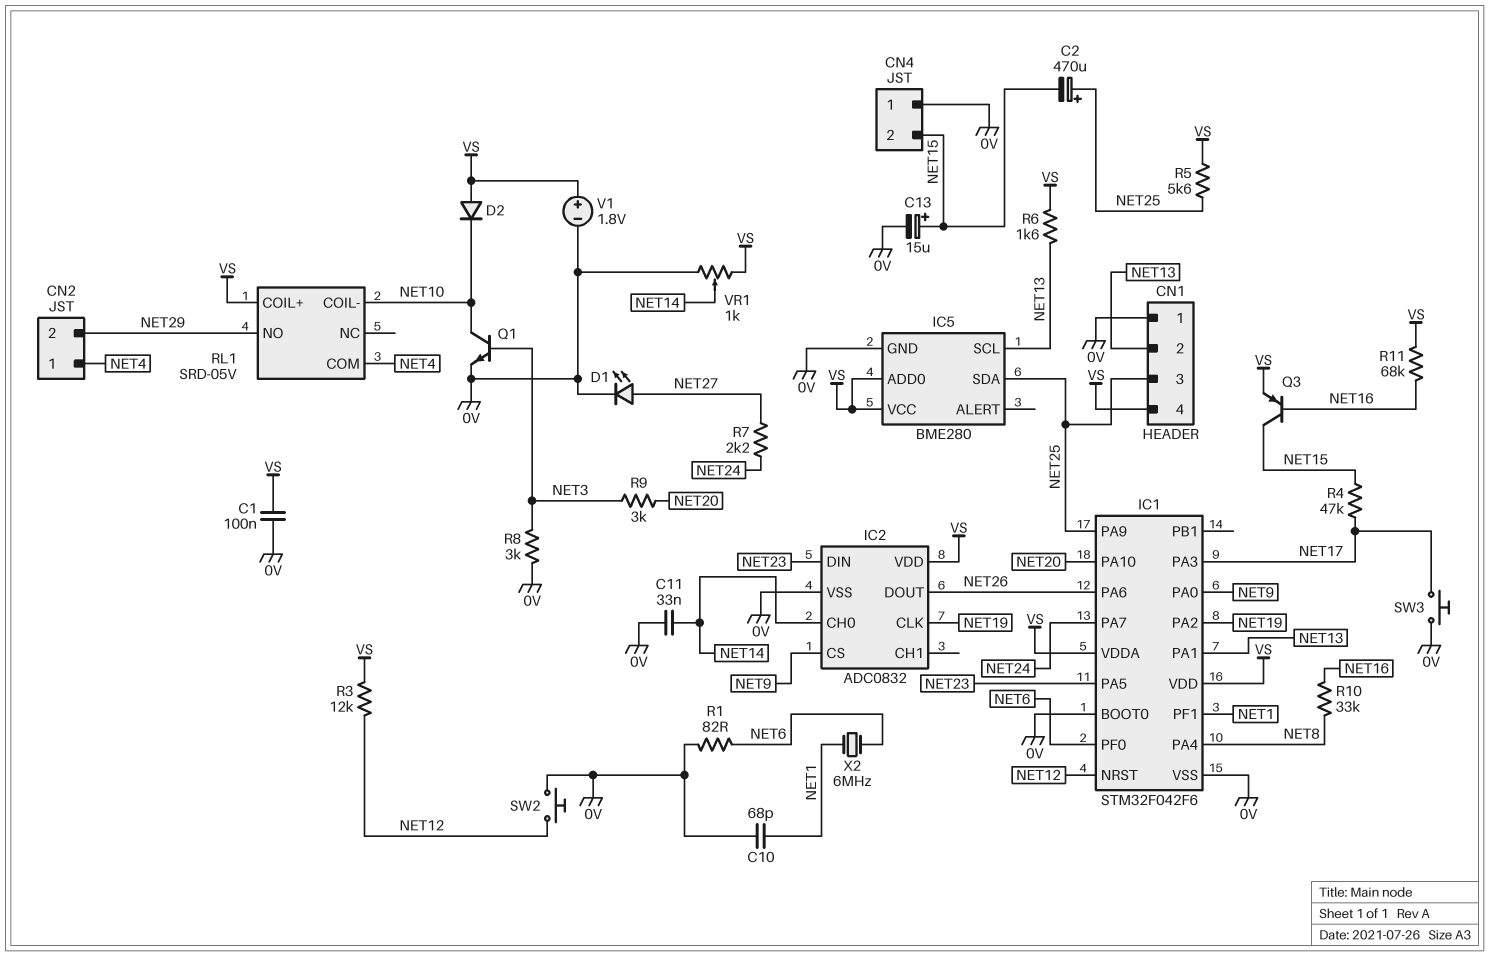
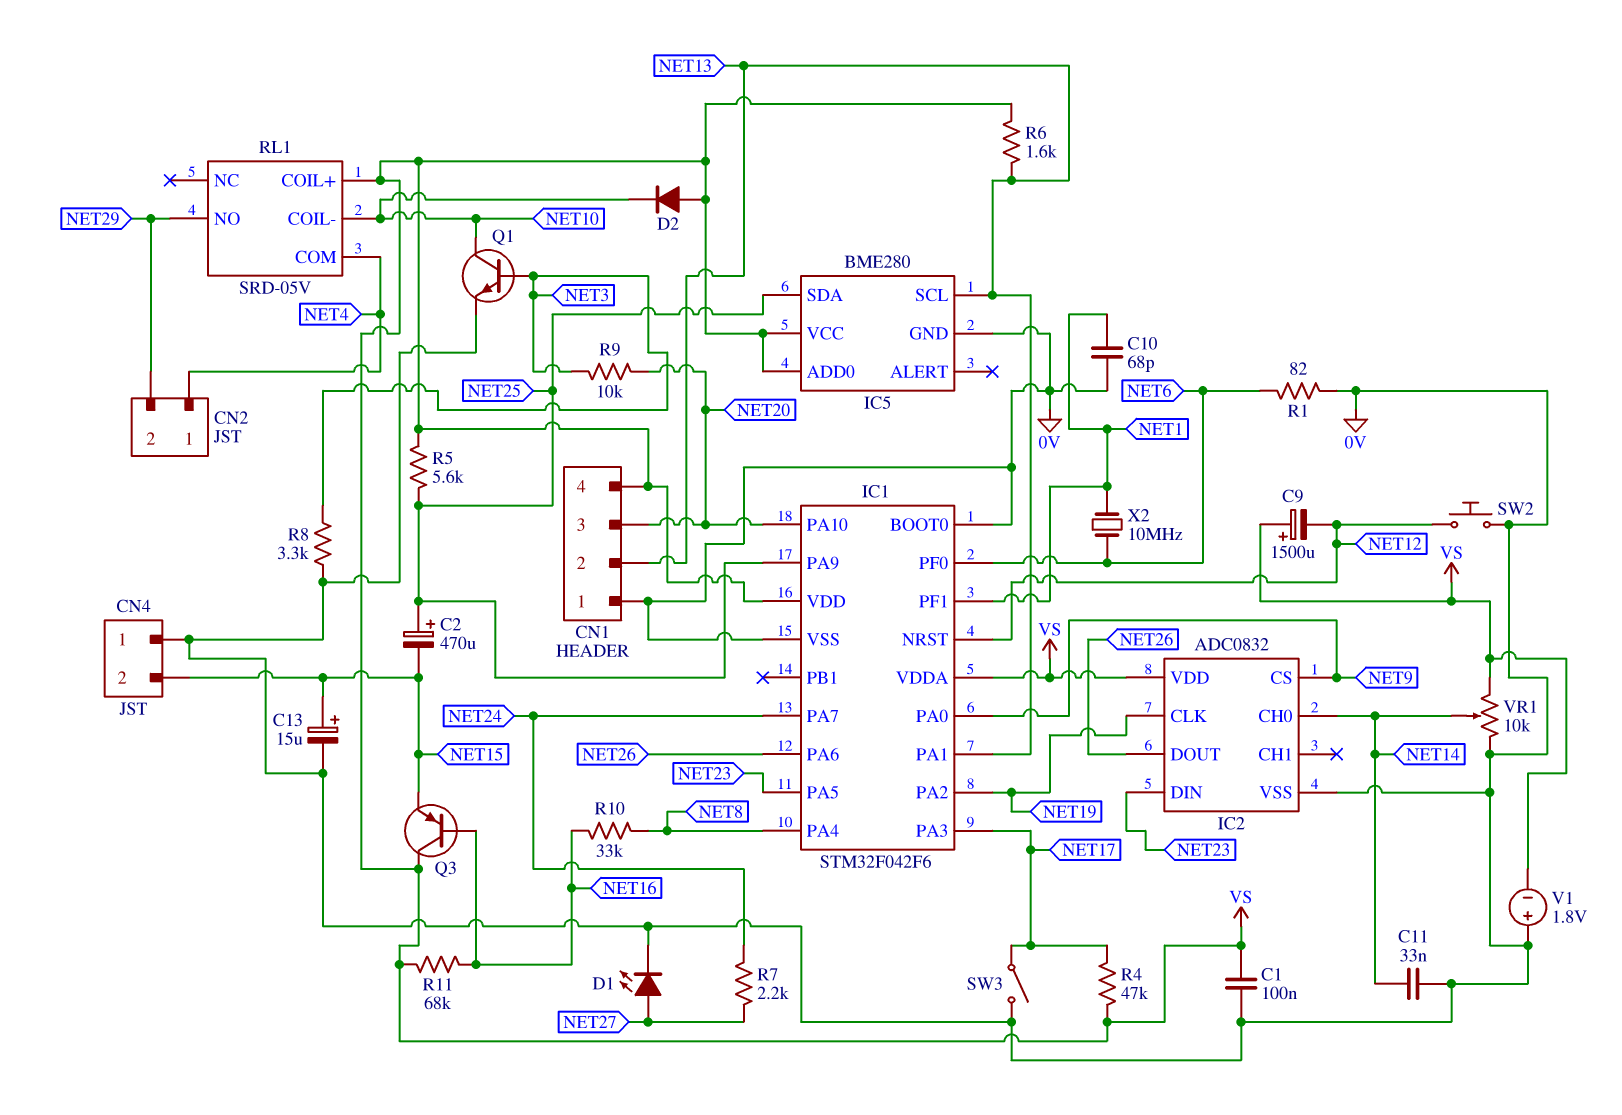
C9: none -> 1500uF (plus VS, minus NET12)
CN1 pin 3: NET25 -> NET20
Q3: PNP (B NET16, C NET15, E VS) -> PNP (B NET16, C VS, E NET15)
R3: 12k (NET12, VS) -> none
R4: 47k (NET15, NET17) -> 47k (NET17, VS)
R8: 3k (0V, NET3) -> 3.3k (0V, NET3)
R9: 3k (NET3, NET20) -> 10k (NET3, NET20)
SW3: button (0V, NET17) -> switch (0V, NET17)
V1: 1.8V (plus VS, minus 0V) -> 1.8V (plus 0V, minus VS)
VR1: 1k (0V, VS, wiper NET14) -> 10k (0V, VS, wiper NET14)
X2: 6MHz (NET1, NET6) -> 10MHz (NET1, NET6)

